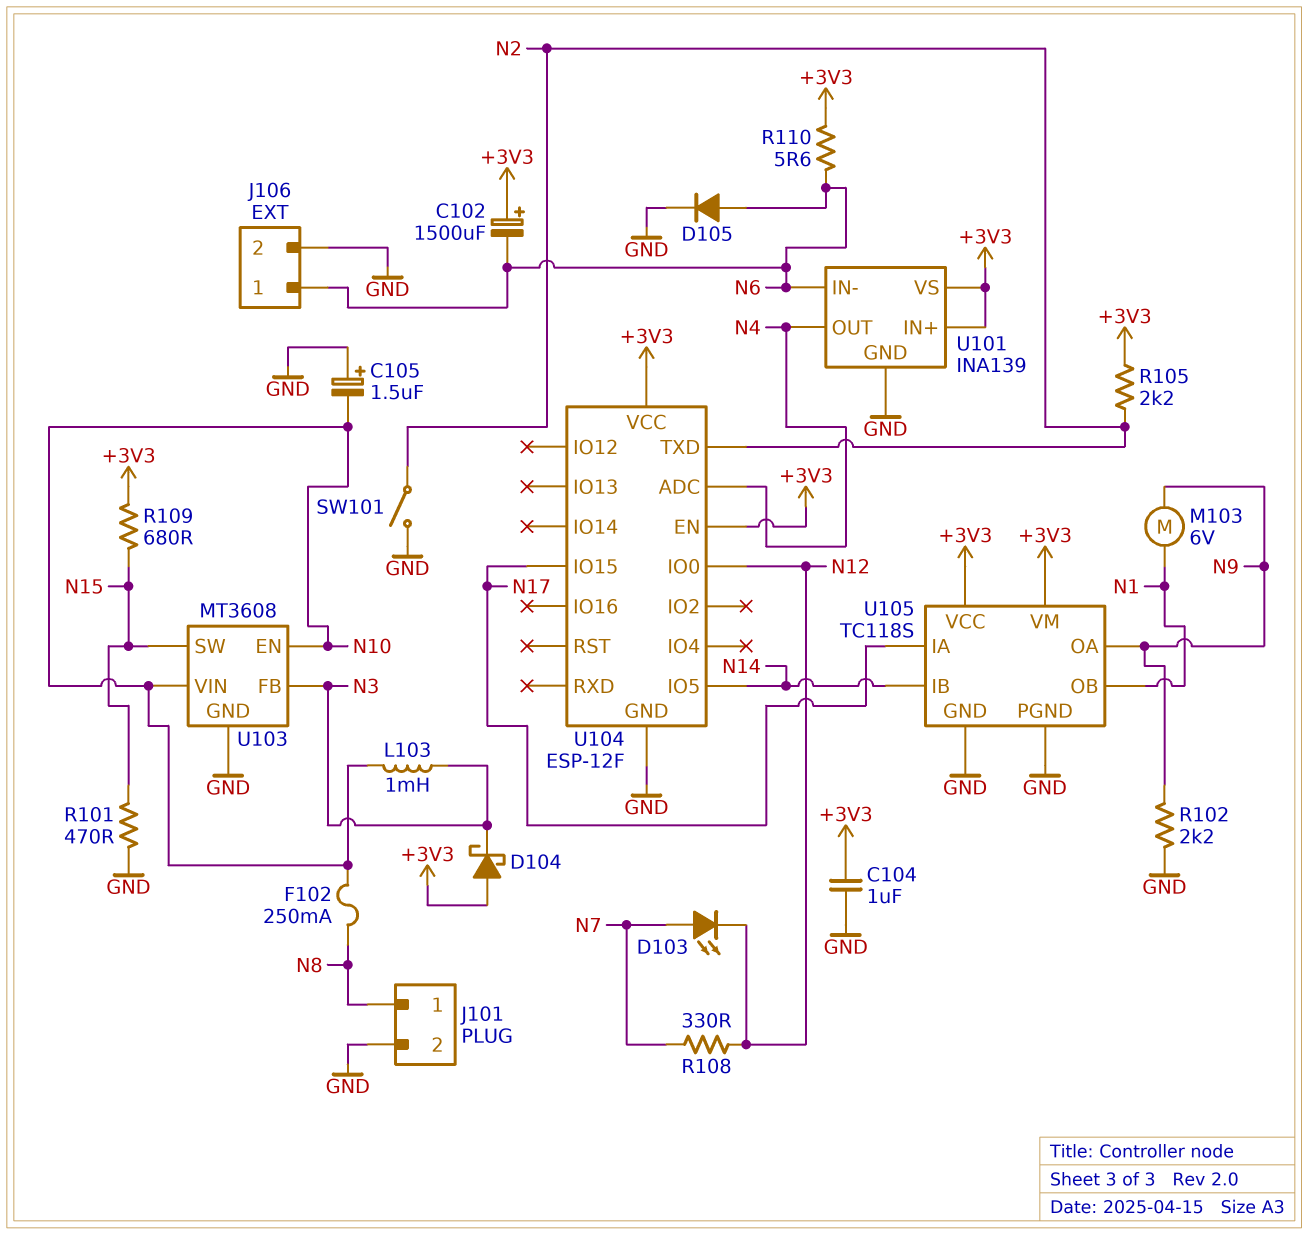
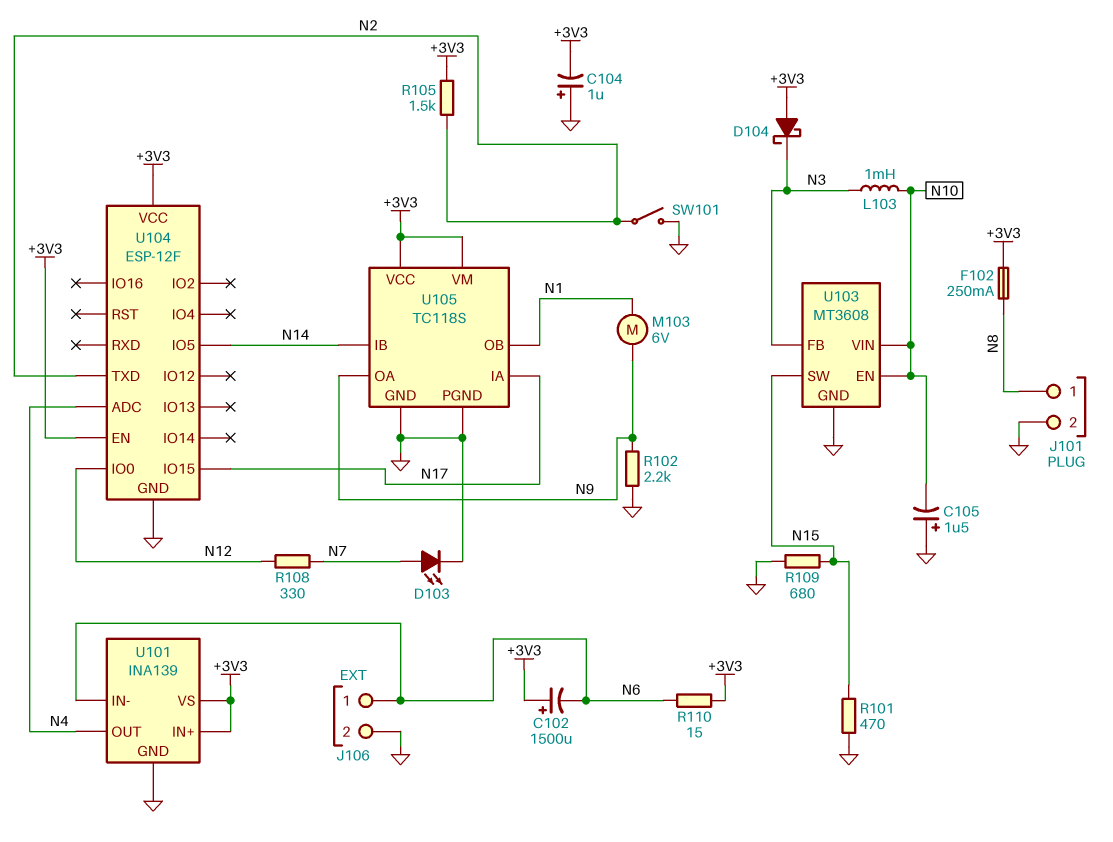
C104: 1uF (+3V3, GND) -> 1uF (plus GND, minus +3V3)
D103: LED (A N7, K N12) -> LED (A N7, K GND)
D105: diode (A N6, K GND) -> none
F102: 250mA (N8, N10) -> 250mA (+3V3, N8)
R105: 2.2k (+3V3, N2) -> 1.5k (+3V3, N2)
R109: 680 (+3V3, N15) -> 680 (GND, N15)
R110: 5.6 (+3V3, N6) -> 15 (+3V3, N6)

